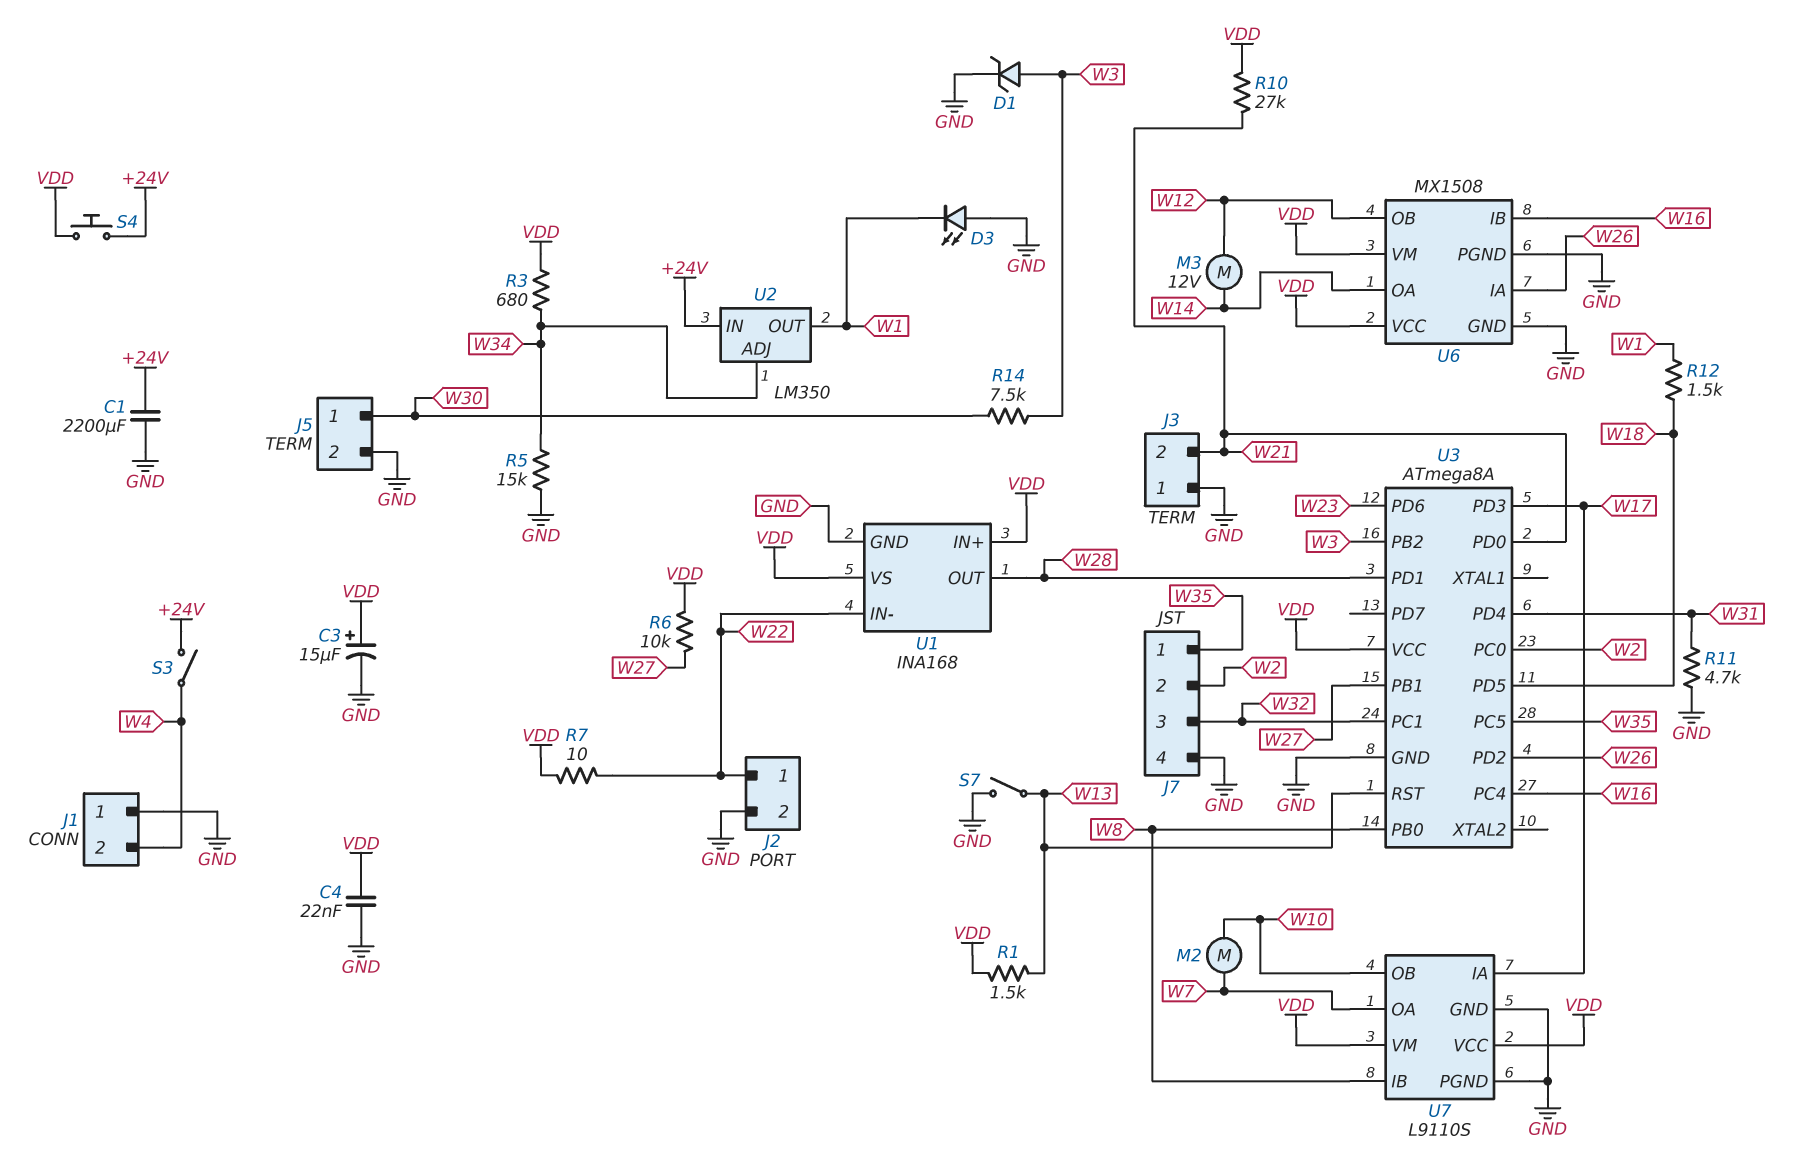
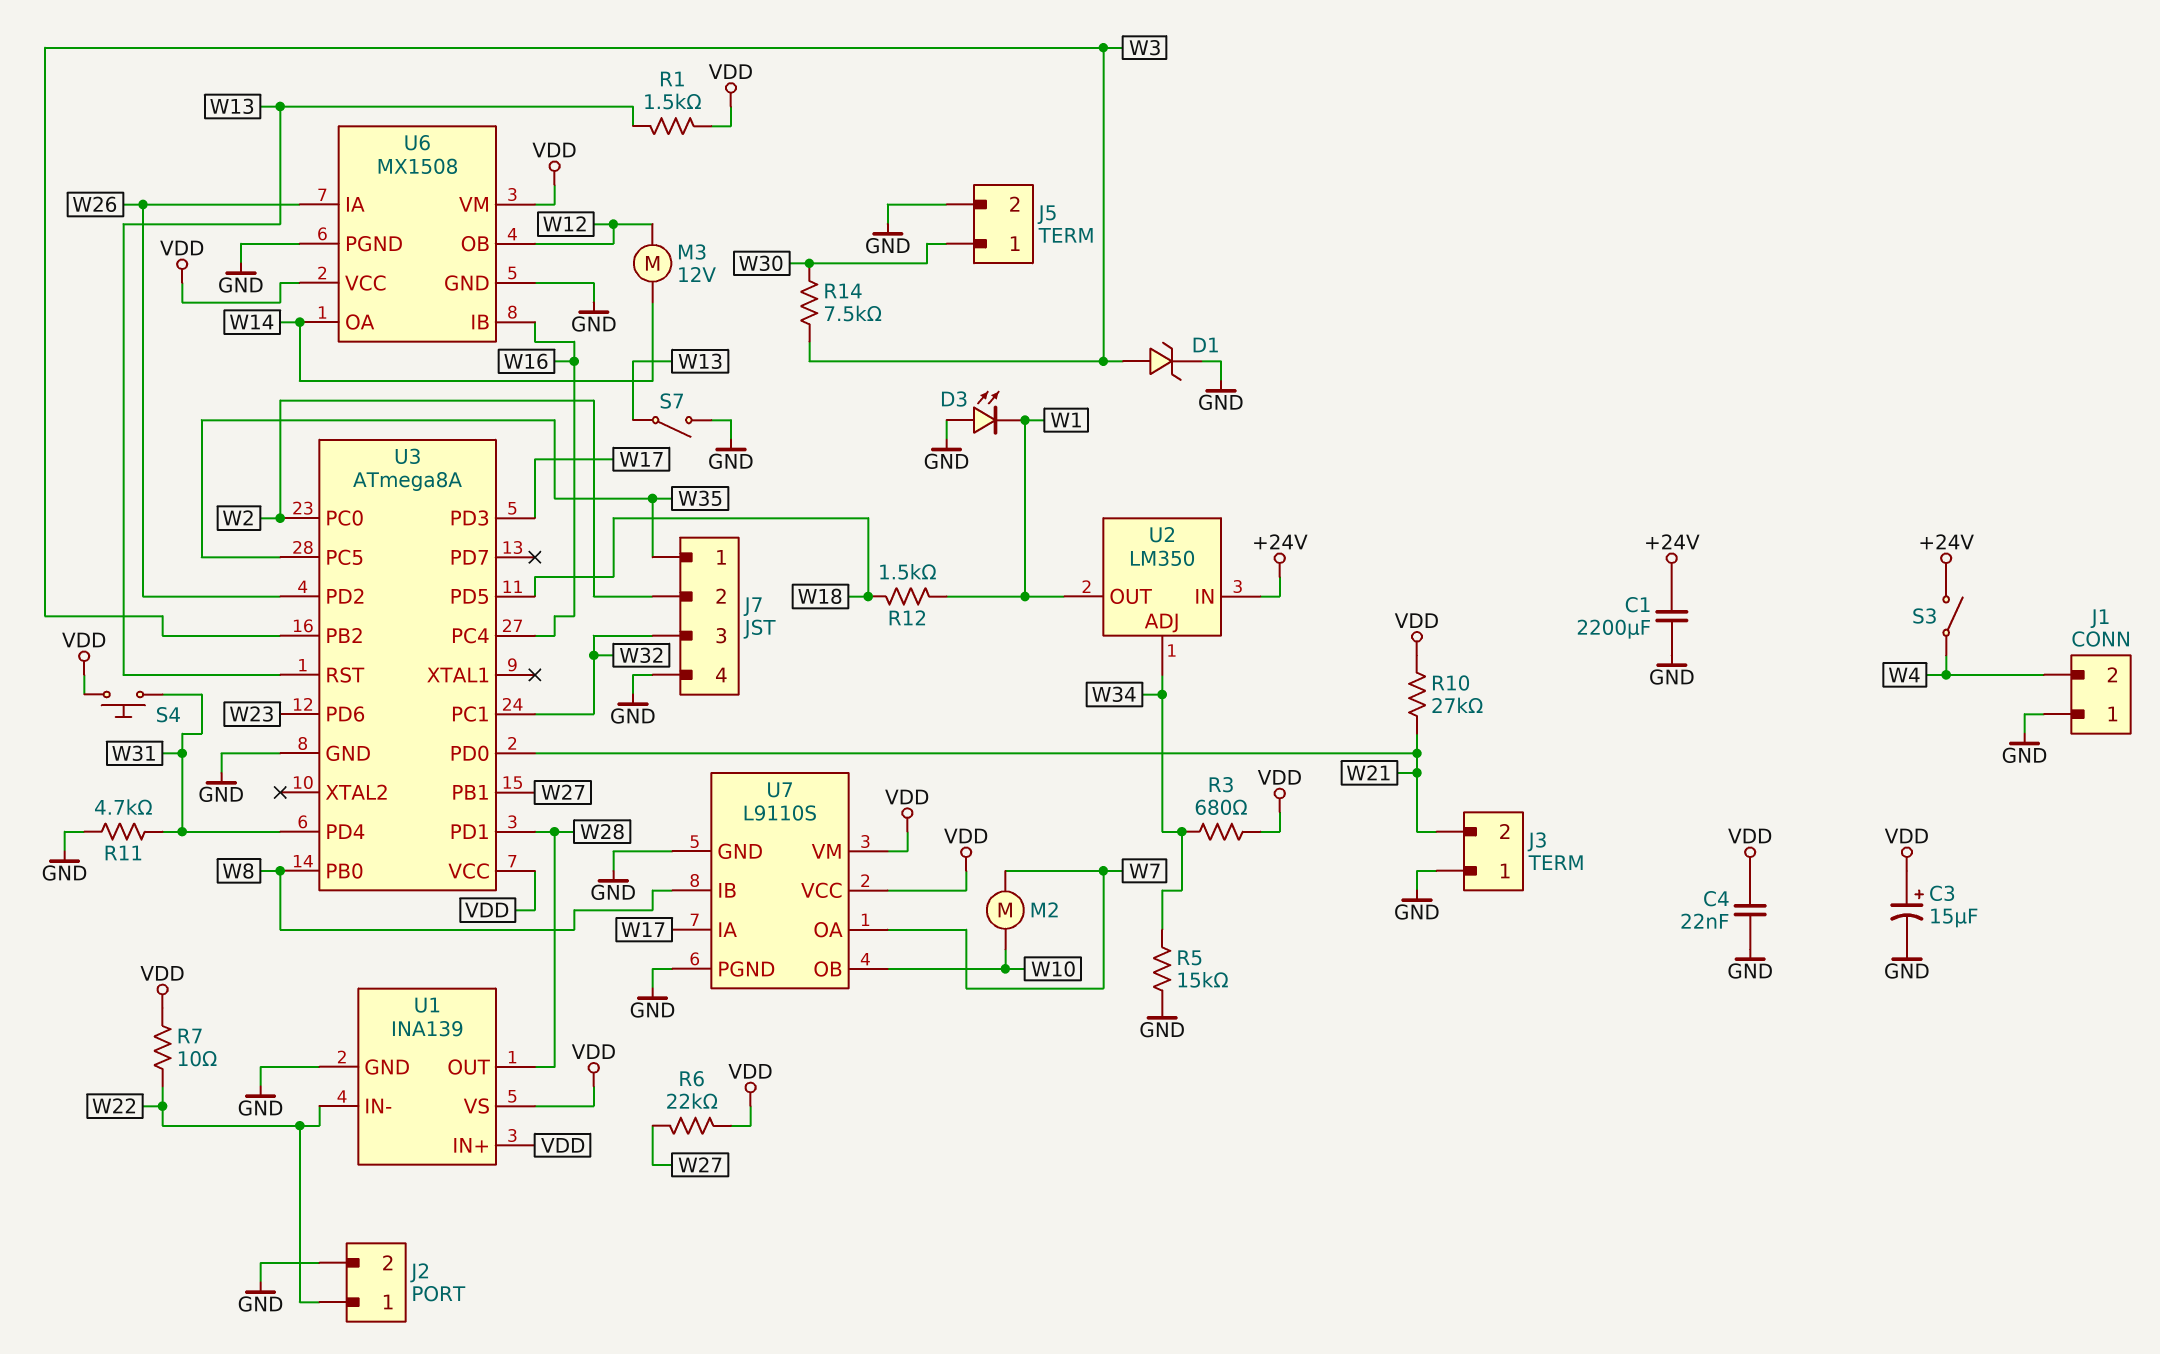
R6: 10k (VDD, W27) -> 22k (VDD, W27)
S4: button (+24V, VDD) -> button (VDD, W31)
U1: INA168 -> INA139

